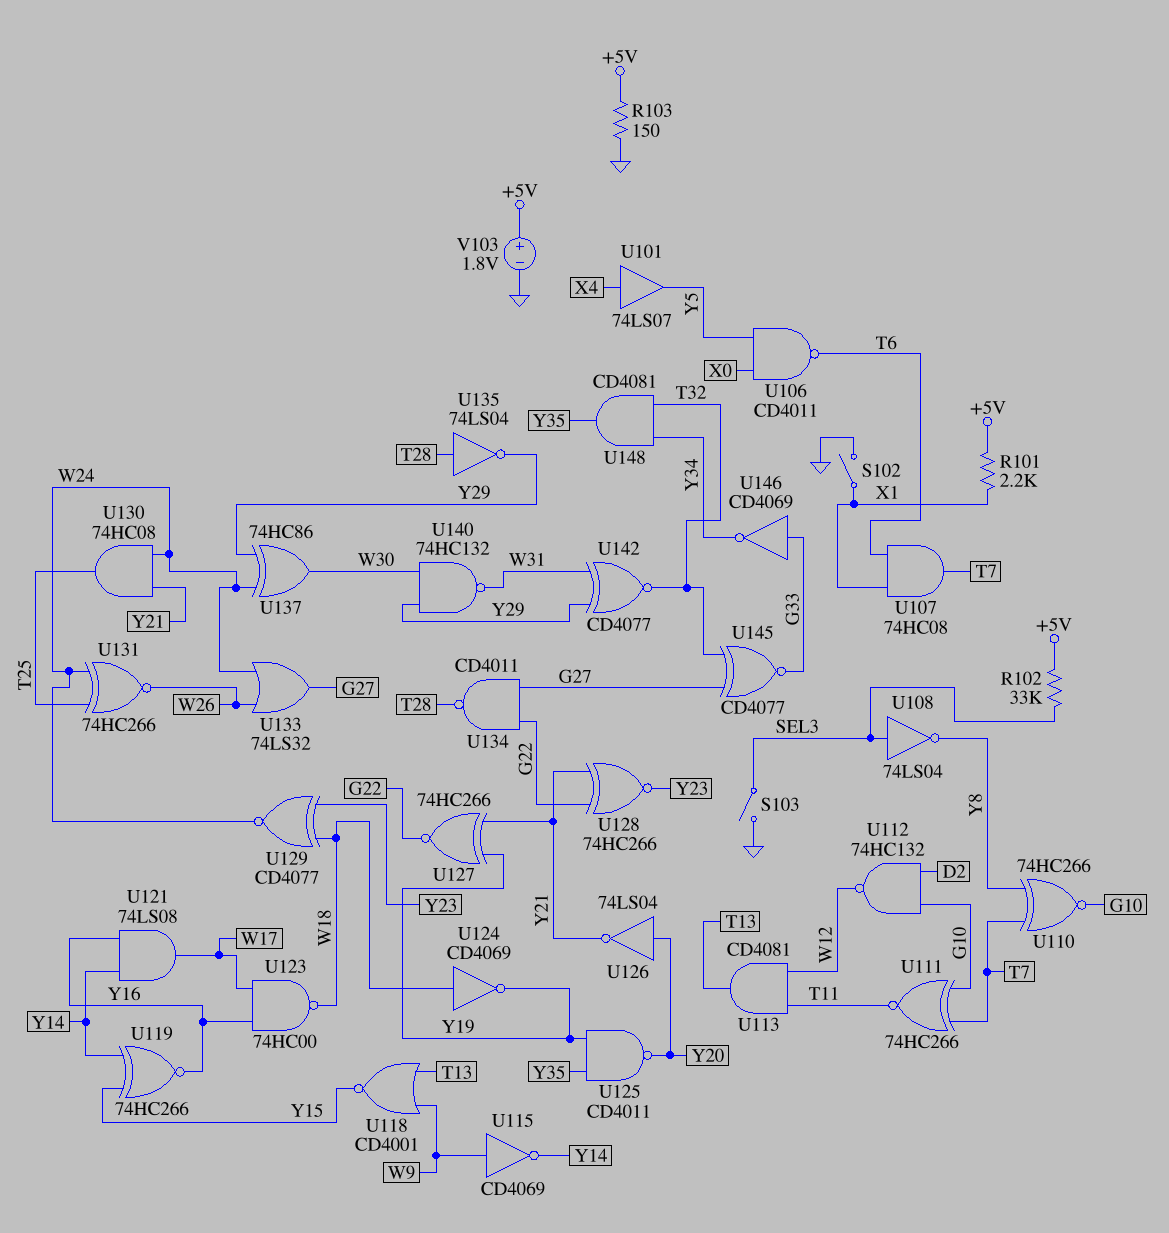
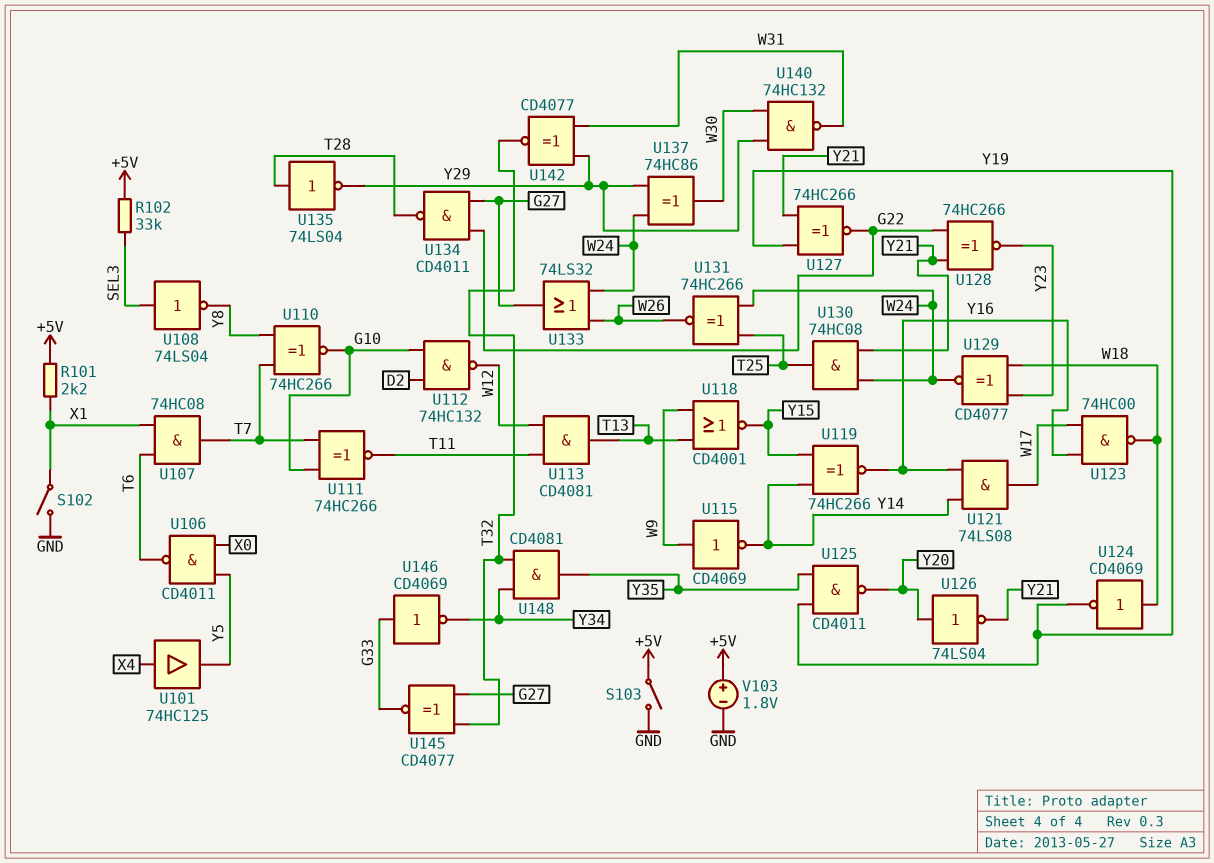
R103: 150 (+5V, GND) -> none
S103: switch (GND, SEL3) -> switch (+5V, GND)
U101: buffer 74LS07 (in X4, out Y5) -> buffer 74HC125 (in X4, out Y5)

